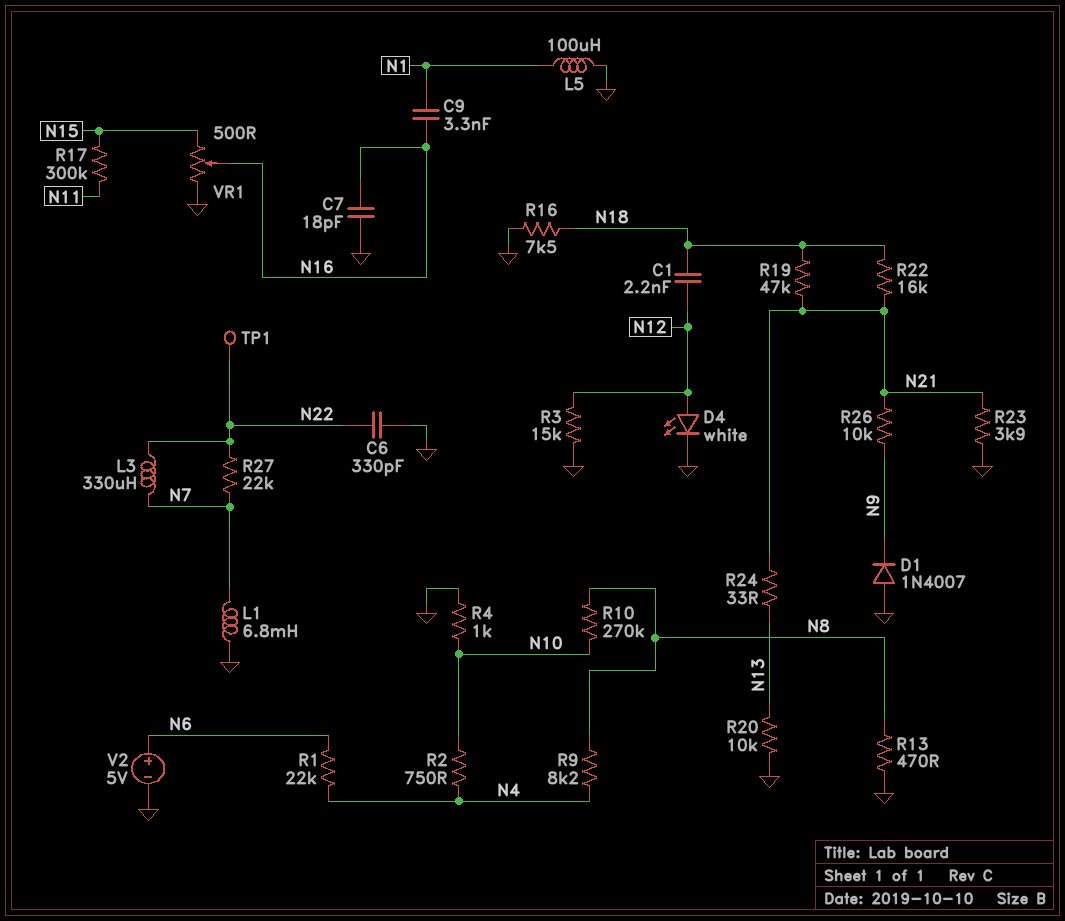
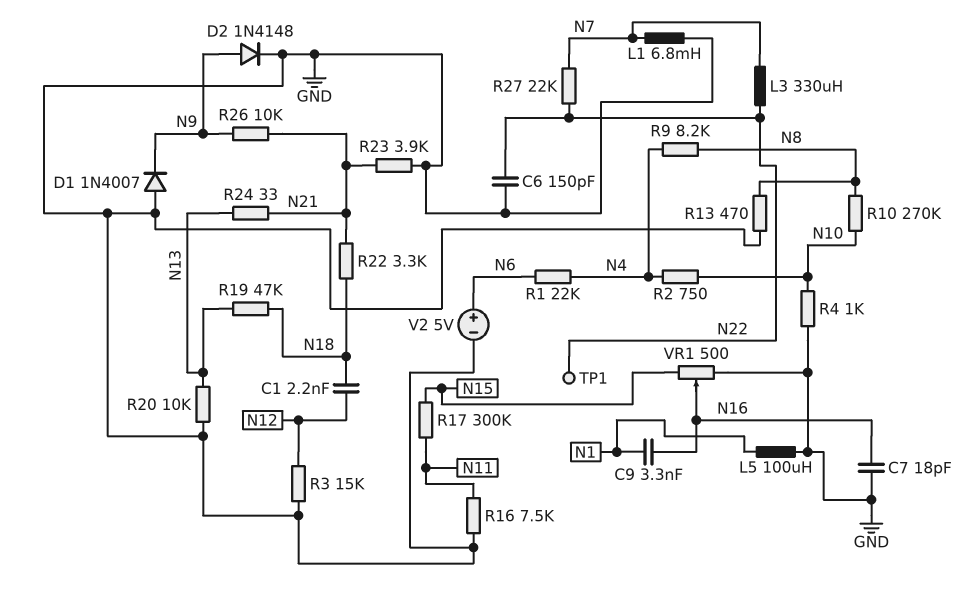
C6: 330pF (GND, N22) -> 150pF (GND, N22)
D2: none -> diode 1N4148 (A N9, K GND)
D4: LED white (A N12, K GND) -> none
R16: 7.5k (GND, N18) -> 7.5k (GND, N11)
R19: 47k (N18, N21) -> 47k (N13, N18)
R22: 16k (N18, N21) -> 3.3k (N18, N21)

